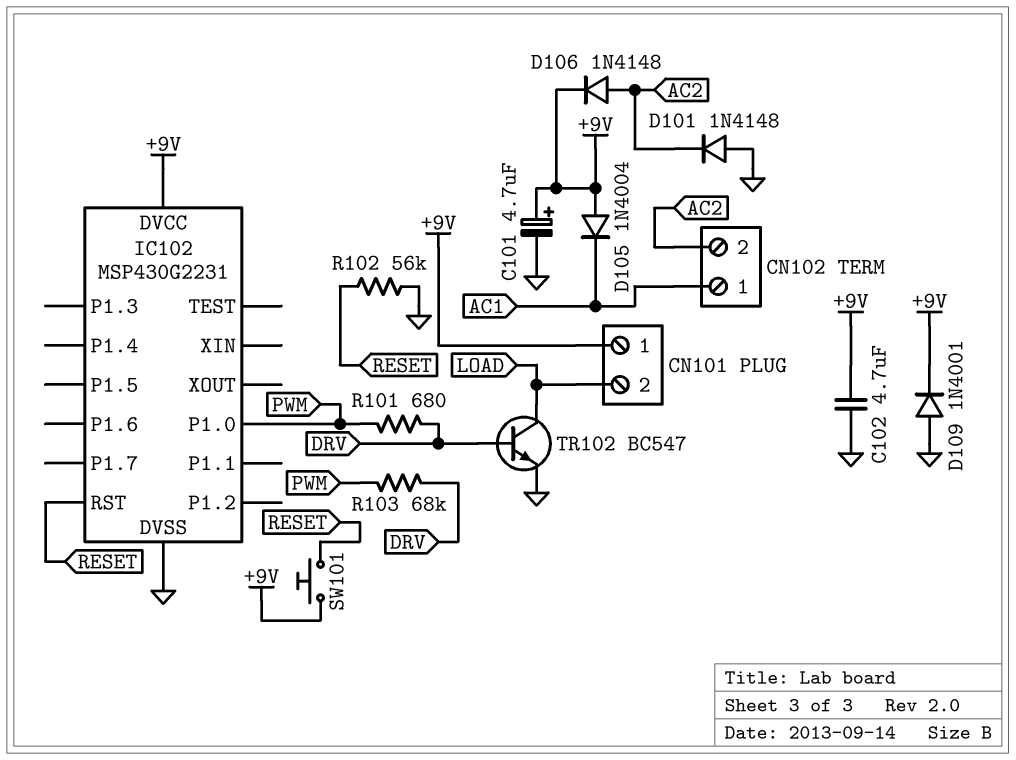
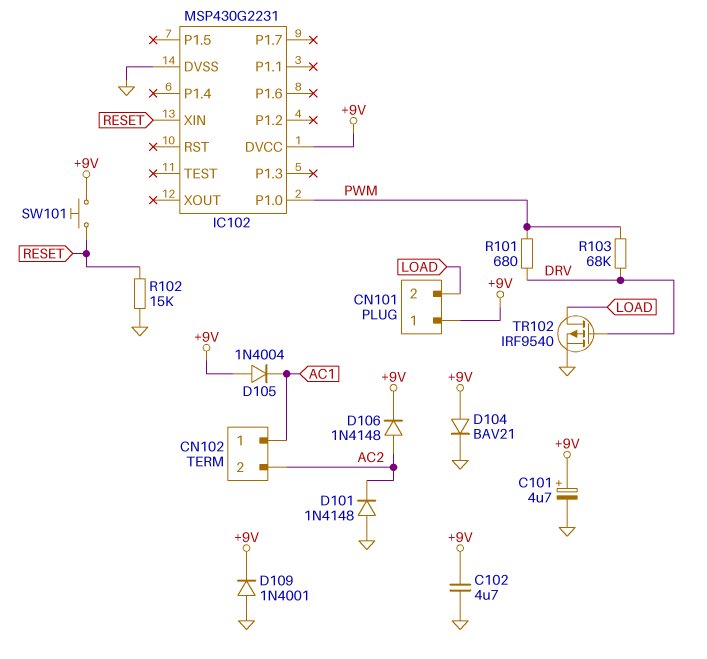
D104: none -> diode BAV21 (A +9V, K GND)
IC102 pin RST: RESET -> none
IC102 pin XIN: none -> RESET
R102: 56k (GND, RESET) -> 15k (GND, RESET)
TR102: NPN BC547 (B DRV, C LOAD, E GND) -> PMOS IRF9540 (G DRV, D LOAD, S GND)

